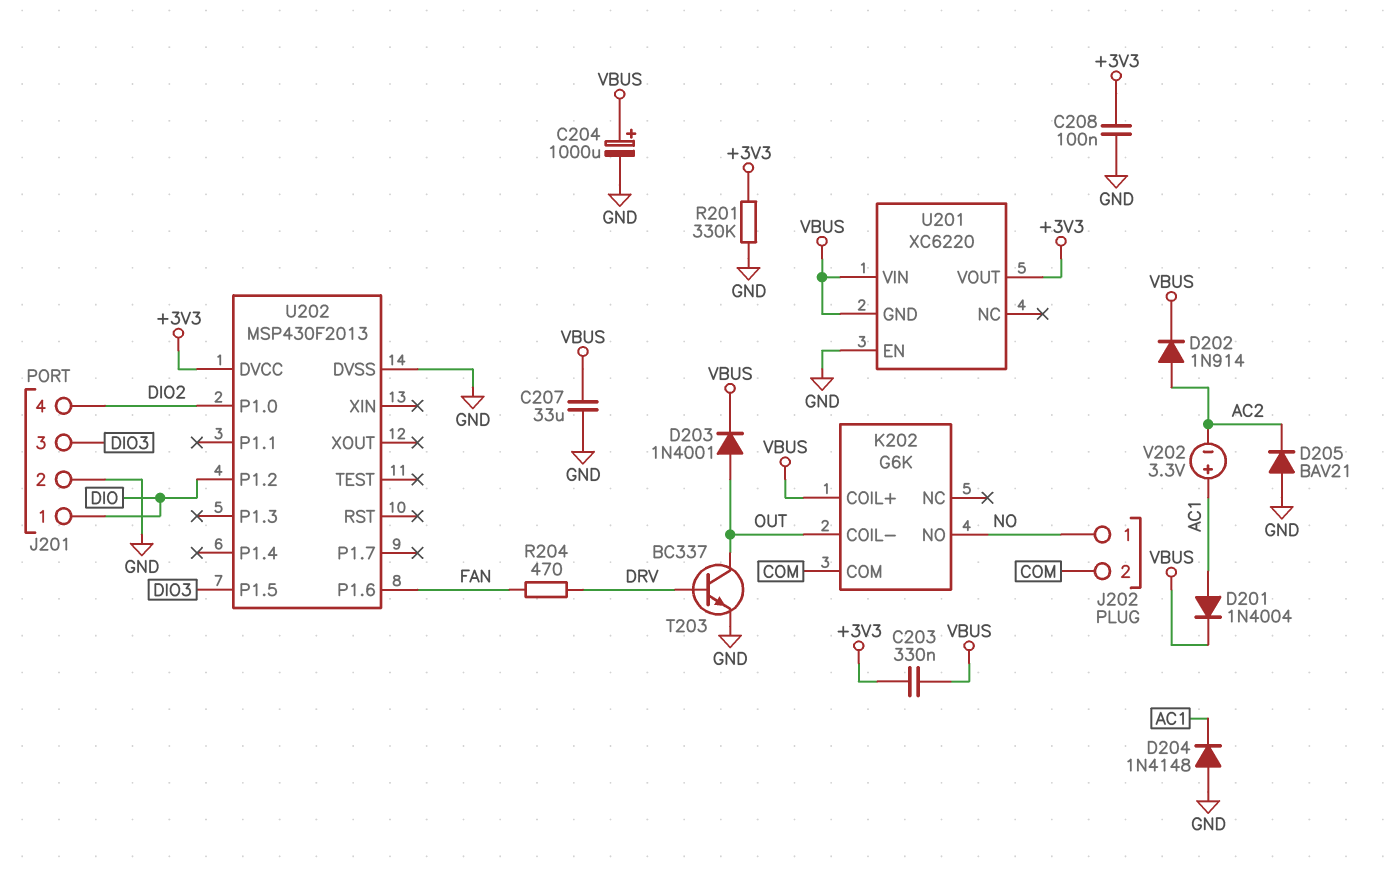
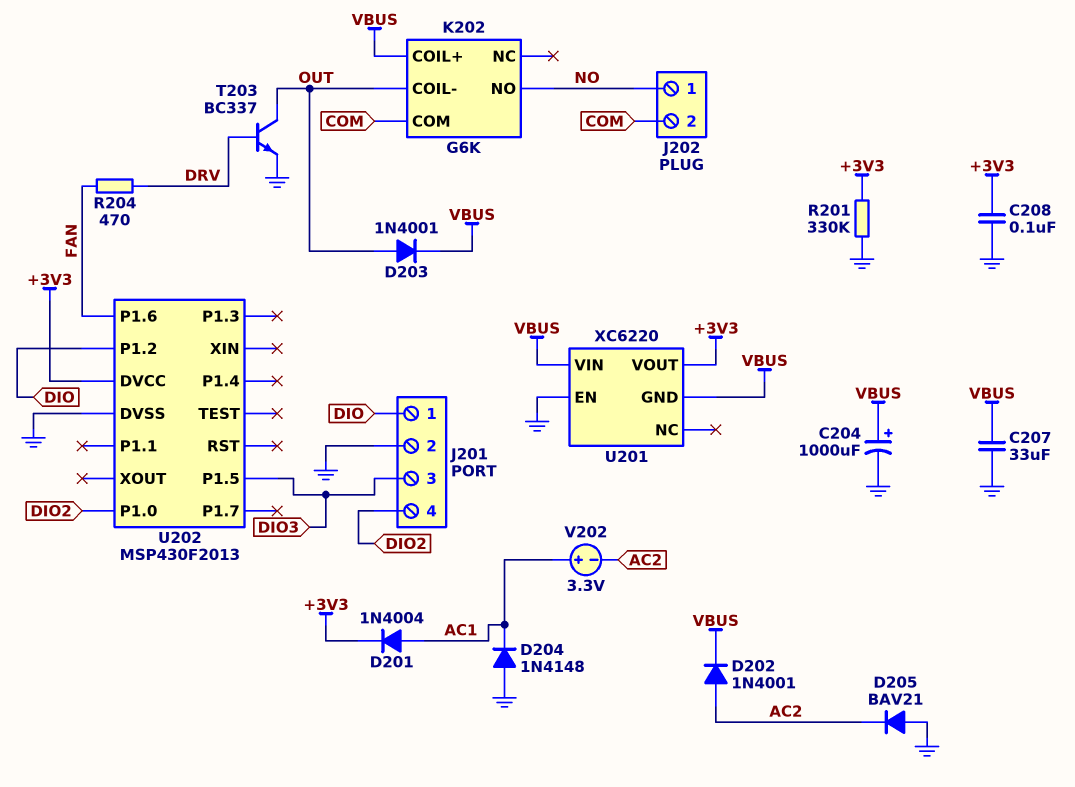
C203: 330nF (+3V3, VBUS) -> none
D201: diode 1N4004 (A AC1, K VBUS) -> diode 1N4004 (A AC1, K +3V3)
D202: diode 1N914 (A AC2, K VBUS) -> diode 1N4001 (A AC2, K VBUS)

